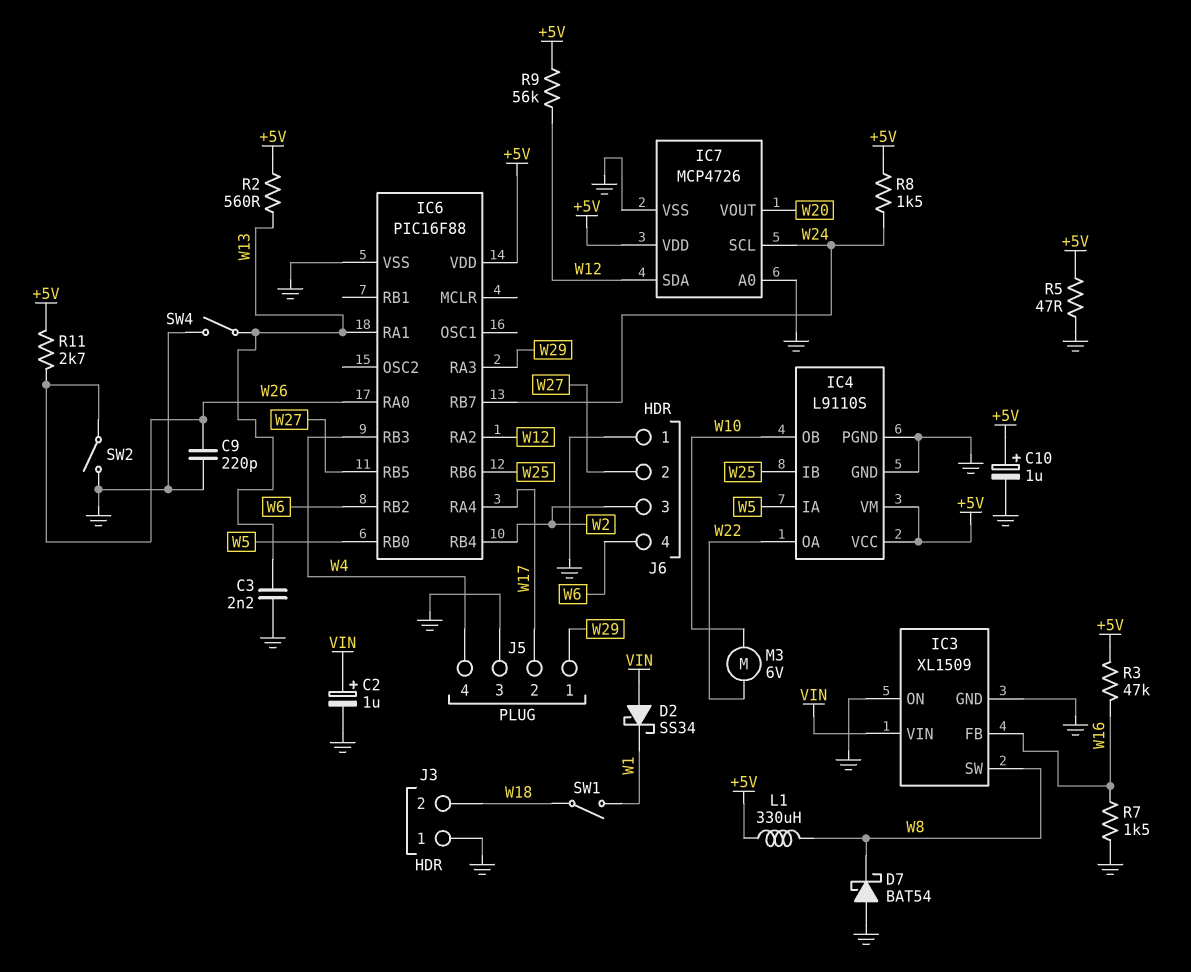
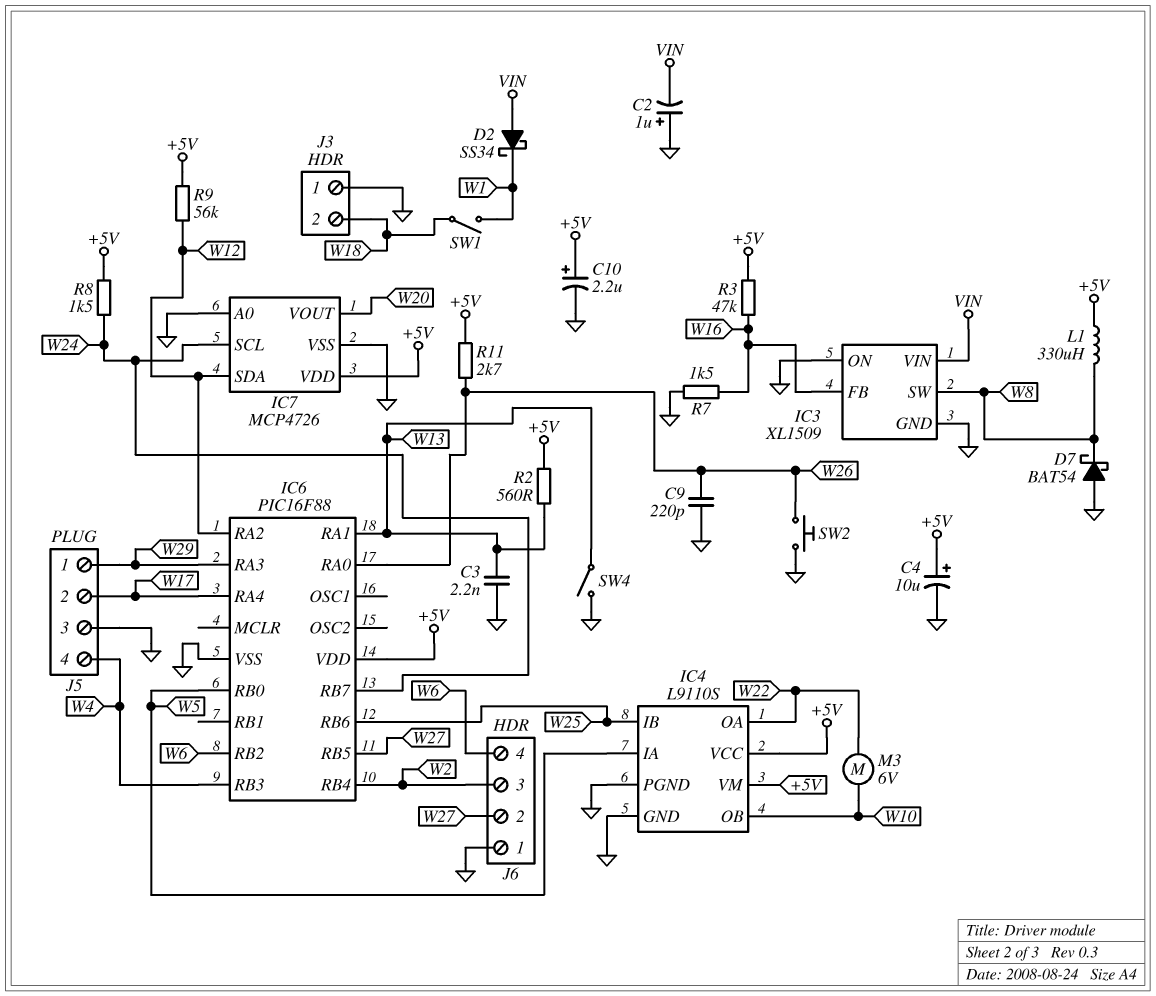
C2: 1uF (plus VIN, minus GND) -> 1uF (plus GND, minus VIN)
C4: none -> 10uF (plus +5V, minus GND)
C10: 1uF (plus +5V, minus GND) -> 2.2uF (plus +5V, minus GND)
R5: 47 (+5V, GND) -> none
SW2: switch (GND, W26) -> button (GND, W26)

